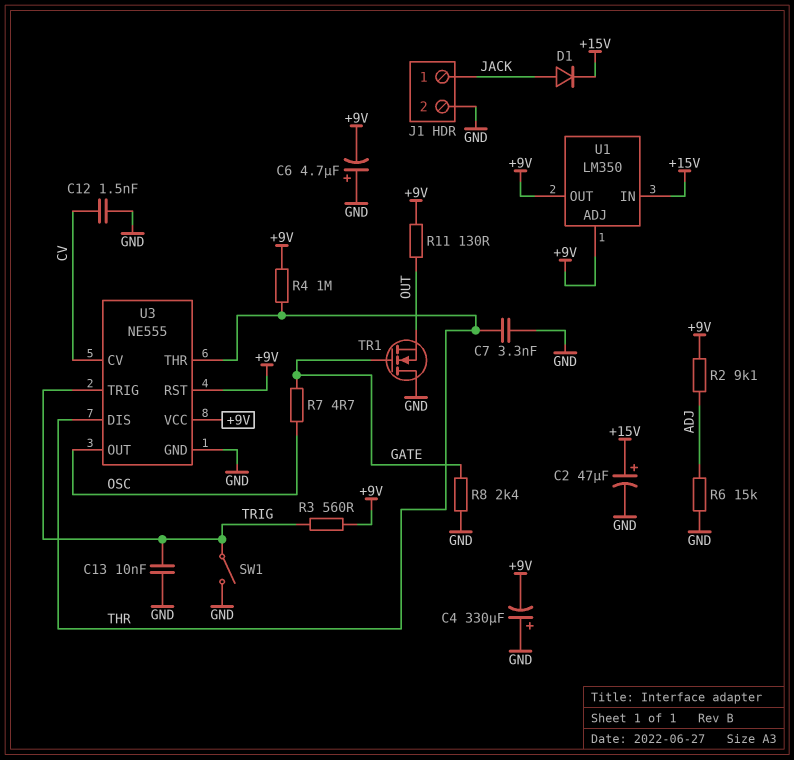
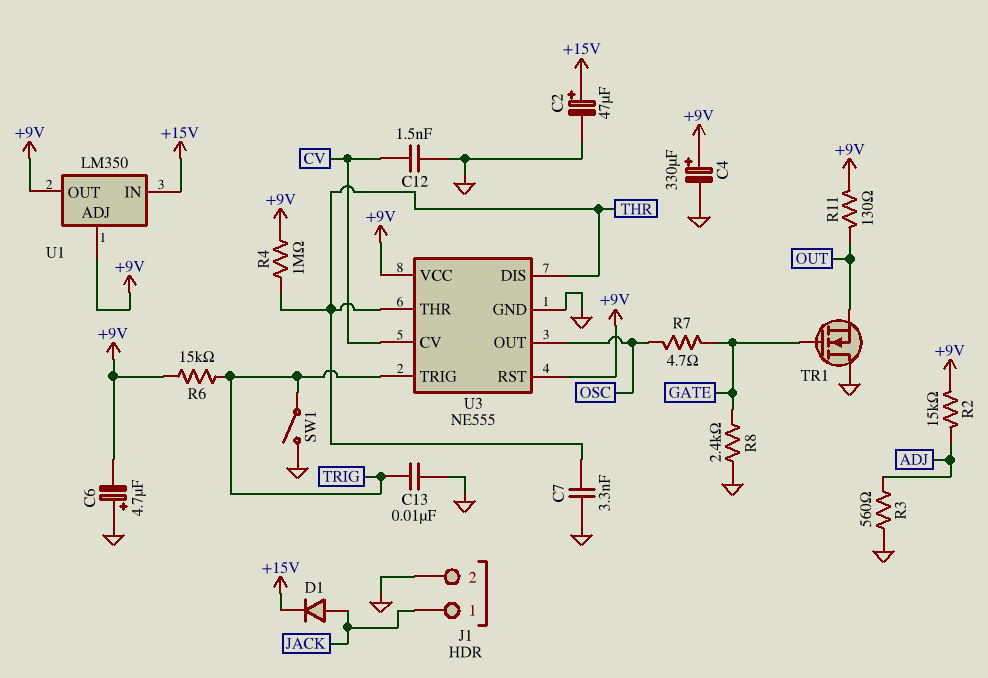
C4: 330uF (plus GND, minus +9V) -> 330uF (plus +9V, minus GND)
R2: 9.1k (+9V, ADJ) -> 15k (+9V, ADJ)
R3: 560 (+9V, TRIG) -> 560 (ADJ, GND)
R6: 15k (ADJ, GND) -> 15k (+9V, TRIG)

